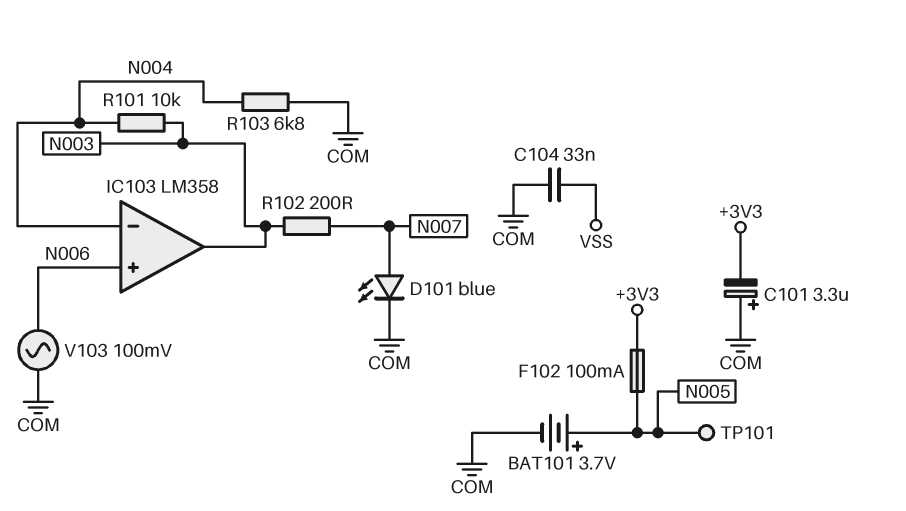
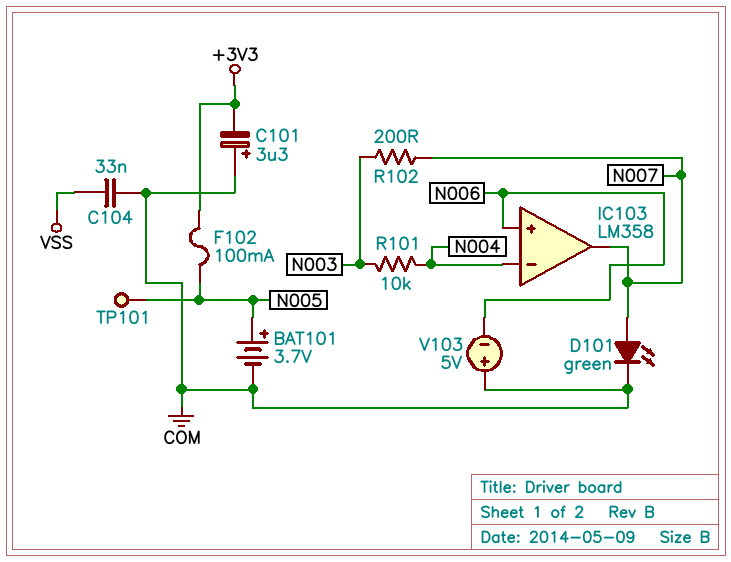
D101: LED blue (A N007, K COM) -> LED green (A N007, K COM)
IC103 pin out: N003 -> N007
R103: 6.8k (COM, N004) -> none
V103: AC 100mV (COM, N006) -> 5V (plus COM, minus N006)

